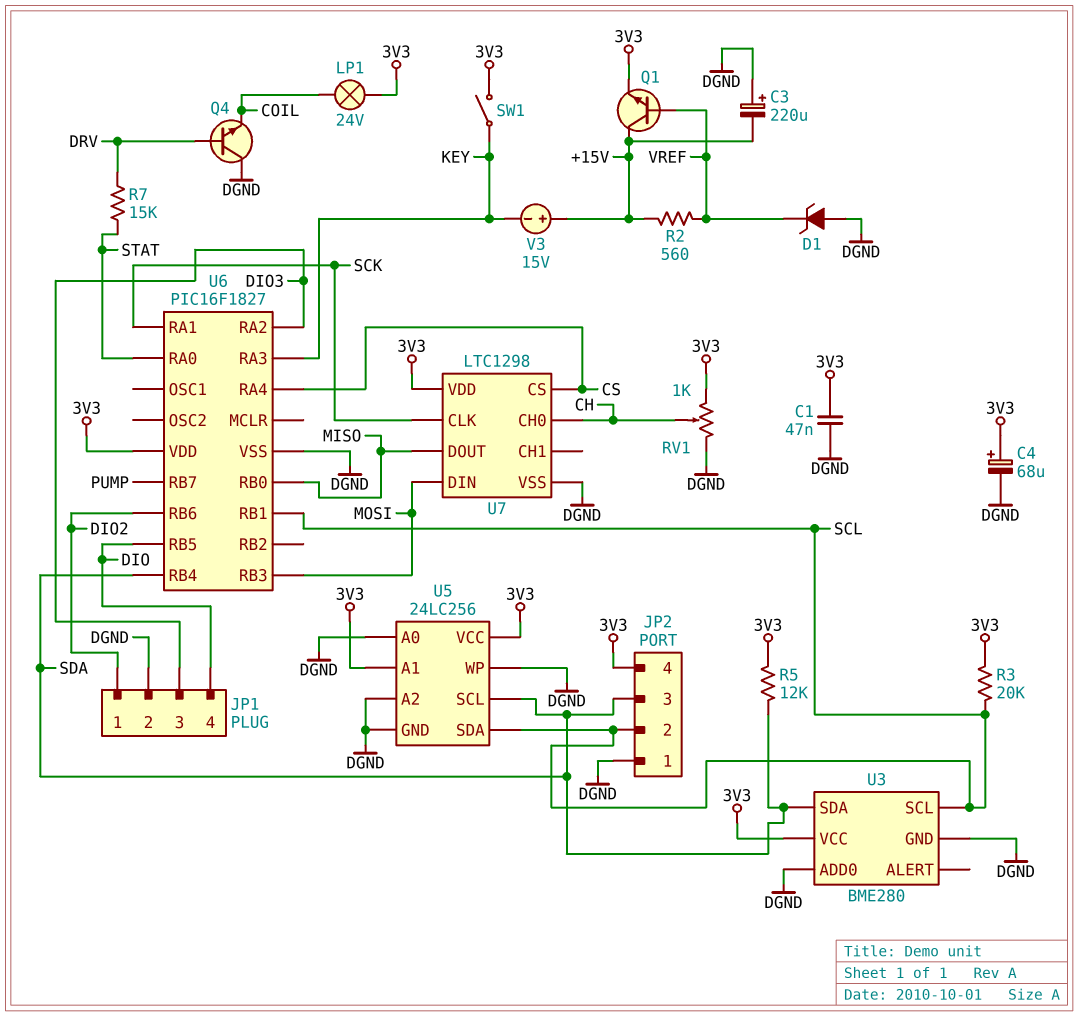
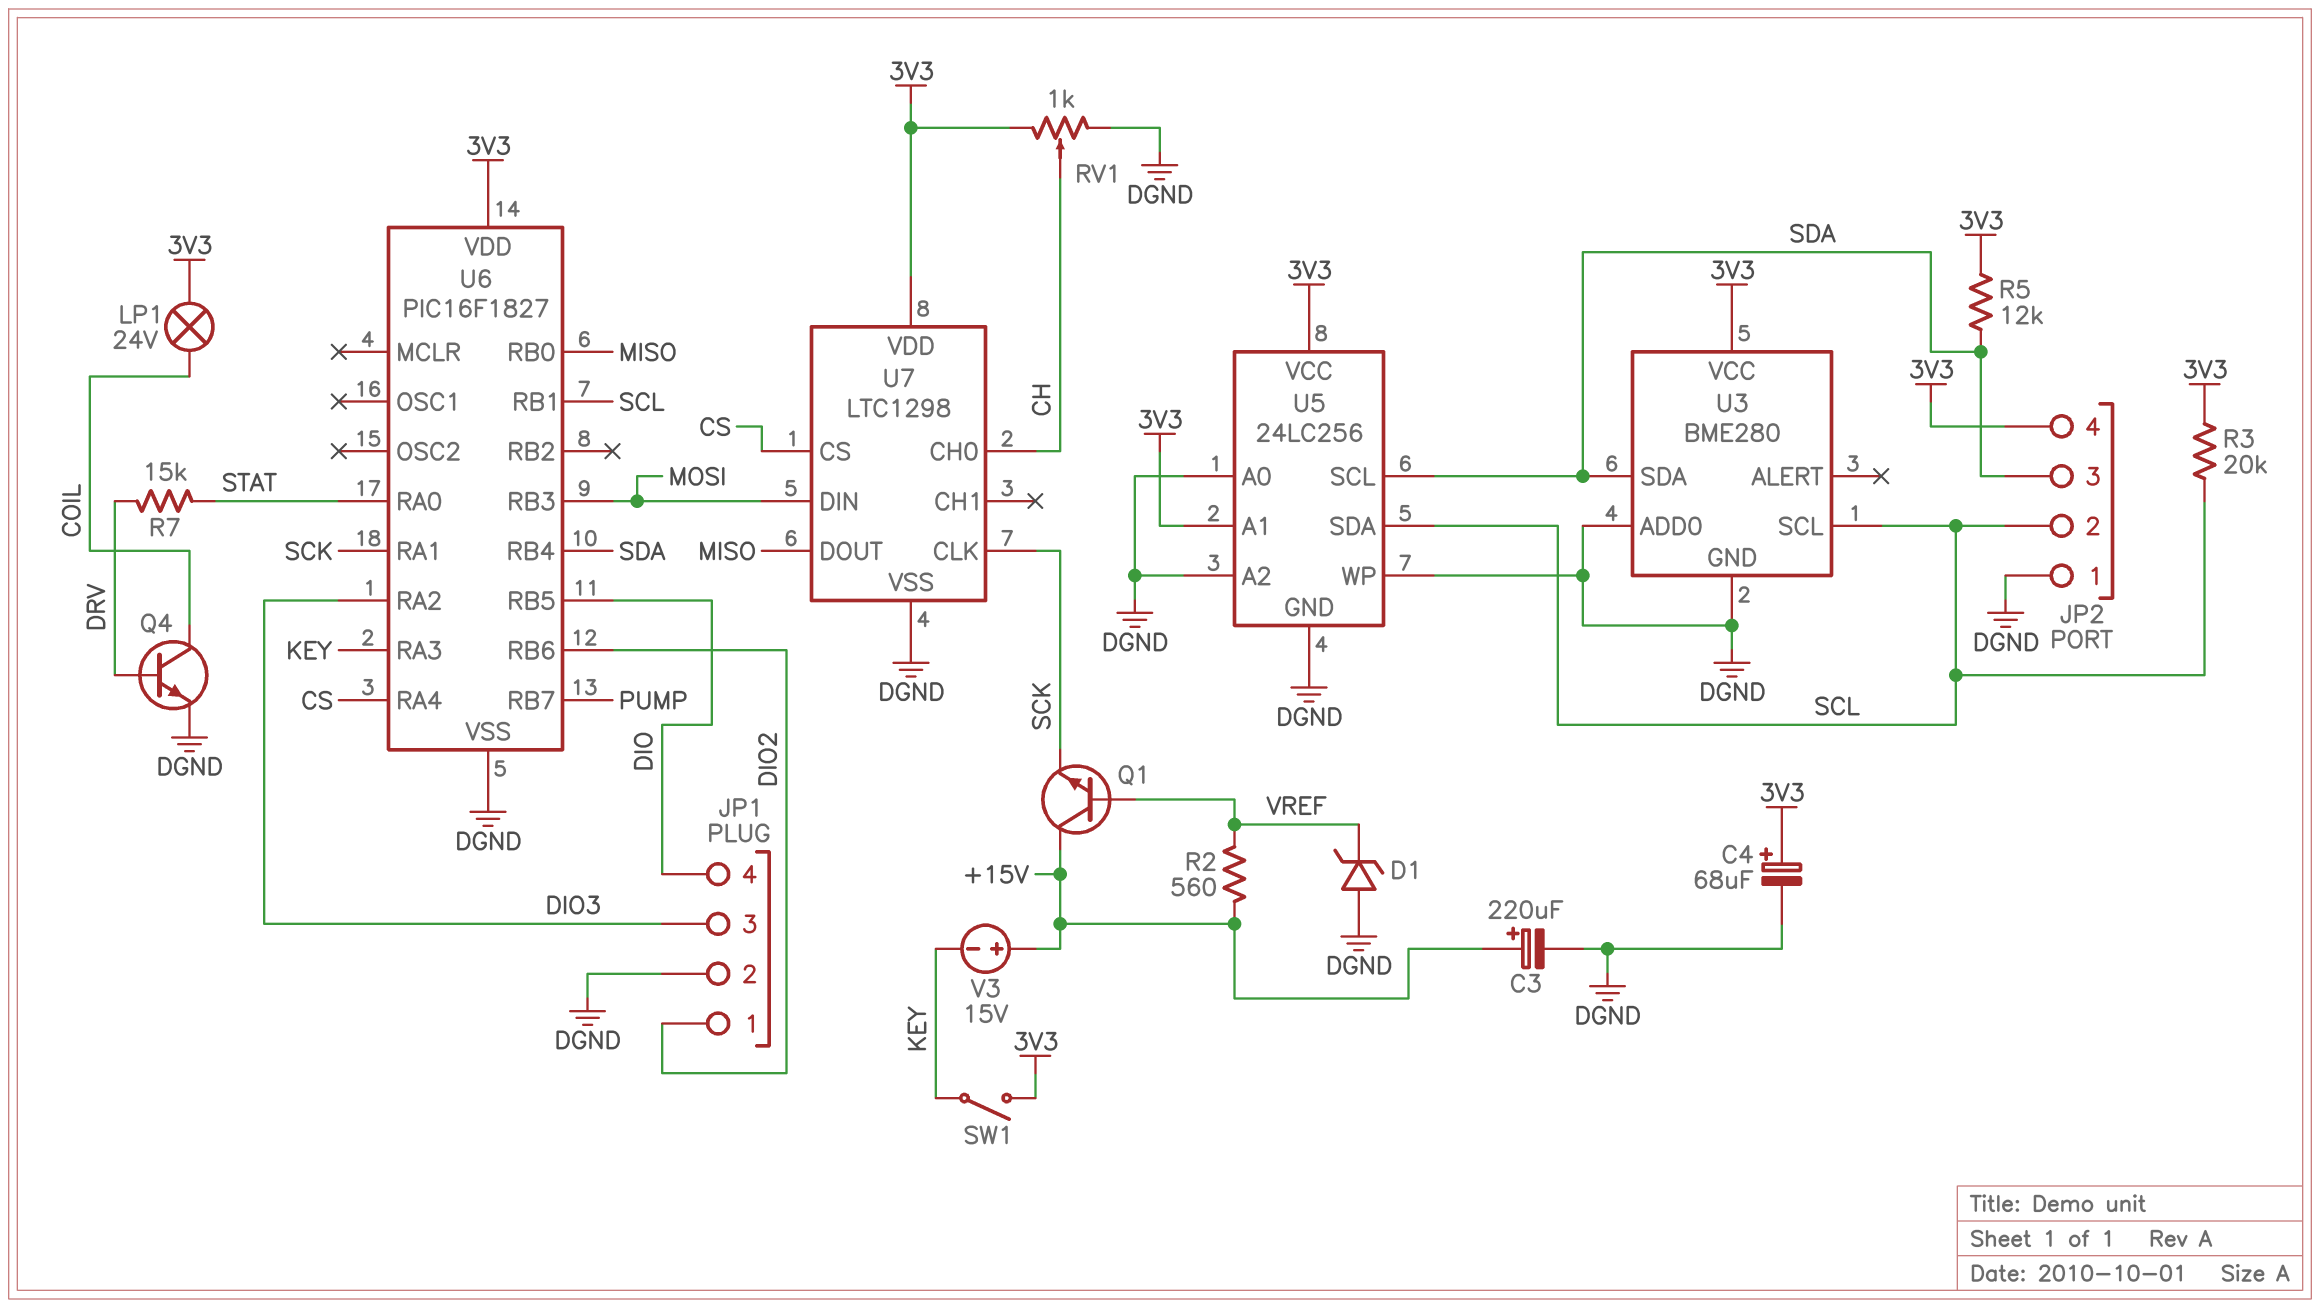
C1: 47nF (3V3, DGND) -> none
C3: 220uF (plus DGND, minus +15V) -> 220uF (plus +15V, minus DGND)
Q1: NPN (B VREF, C +15V, E 3V3) -> NPN (B VREF, C +15V, E SCK)
Q4: NPN (B DRV, C DGND, E COIL) -> NPN (B DRV, C COIL, E DGND)

